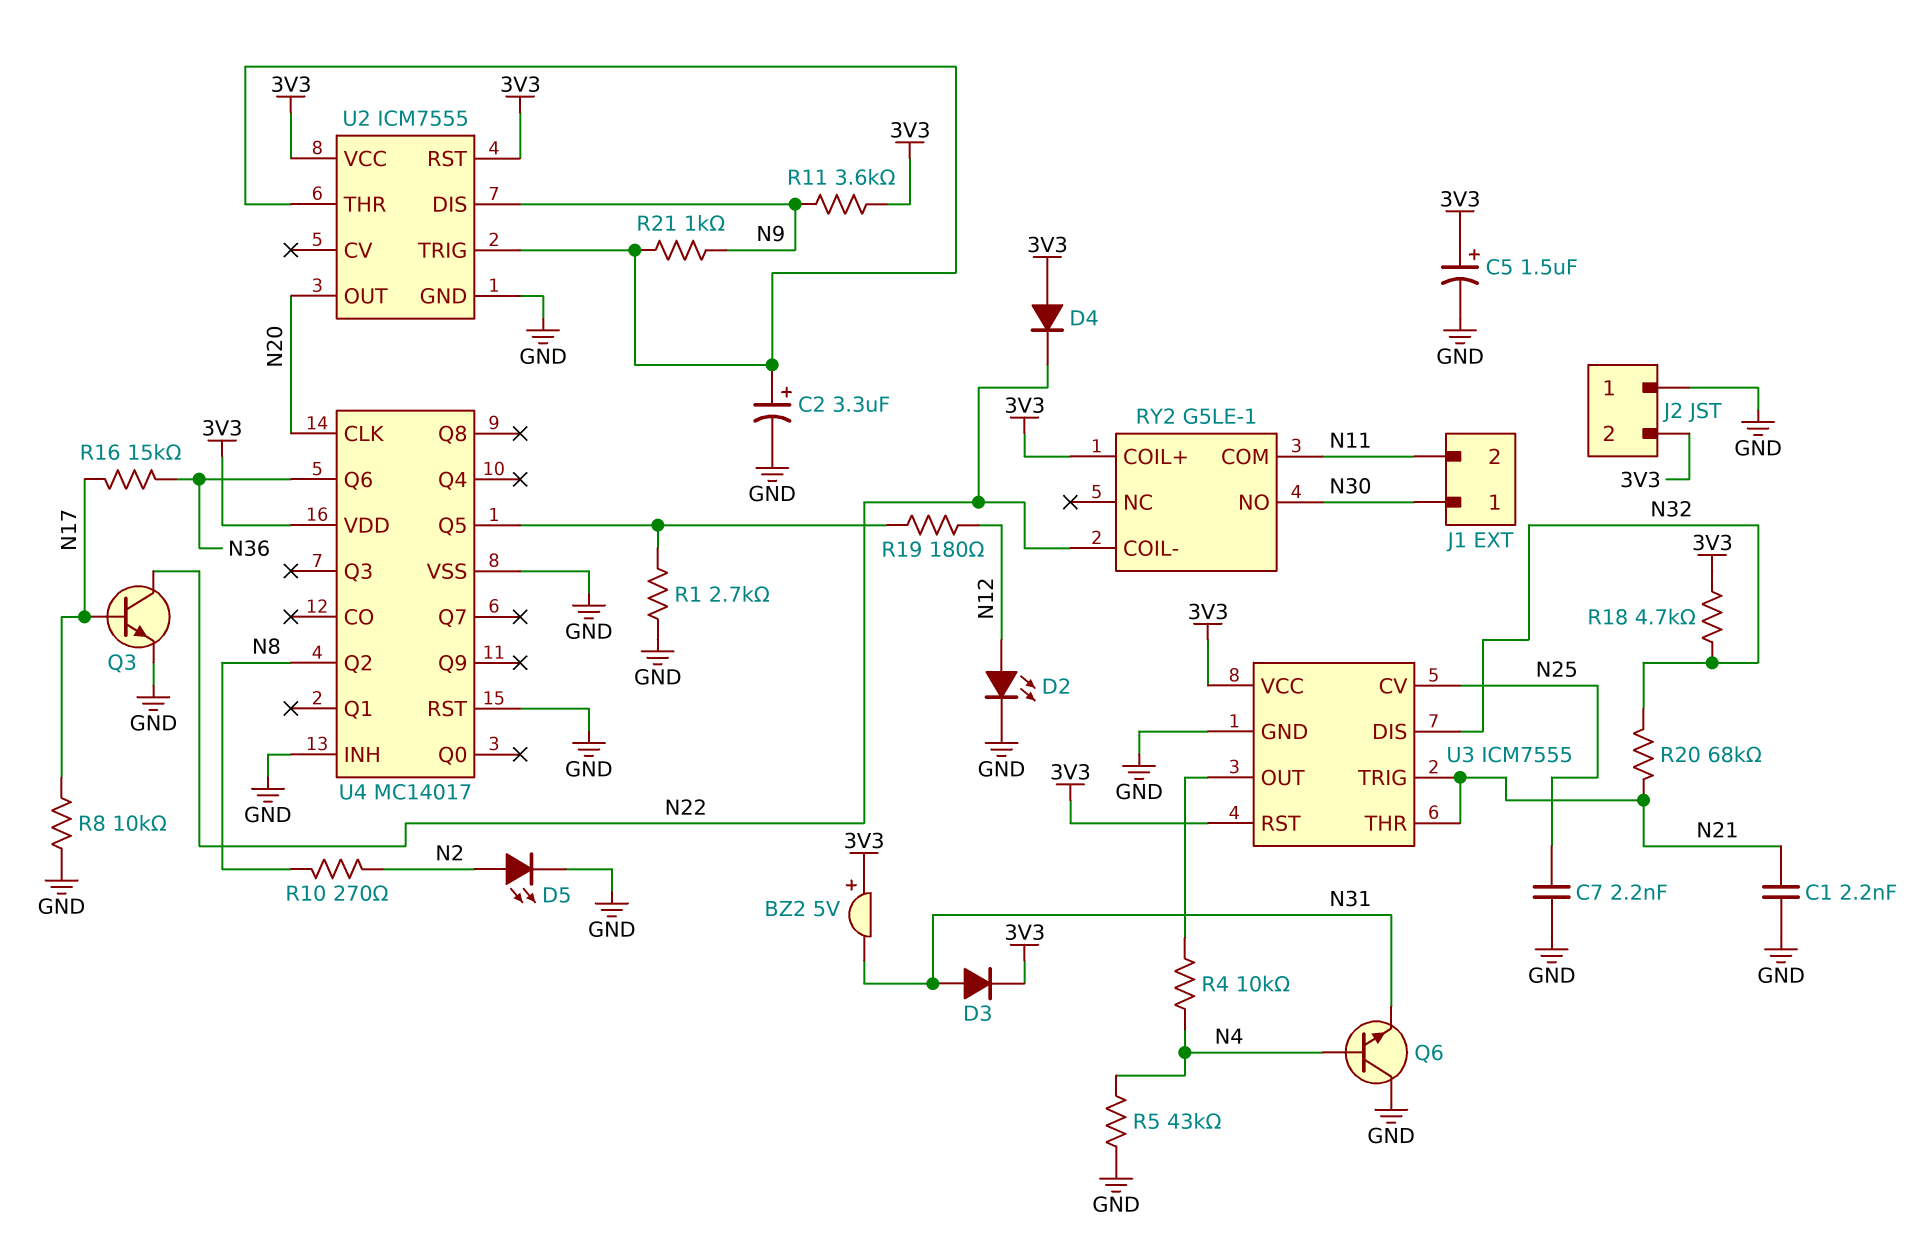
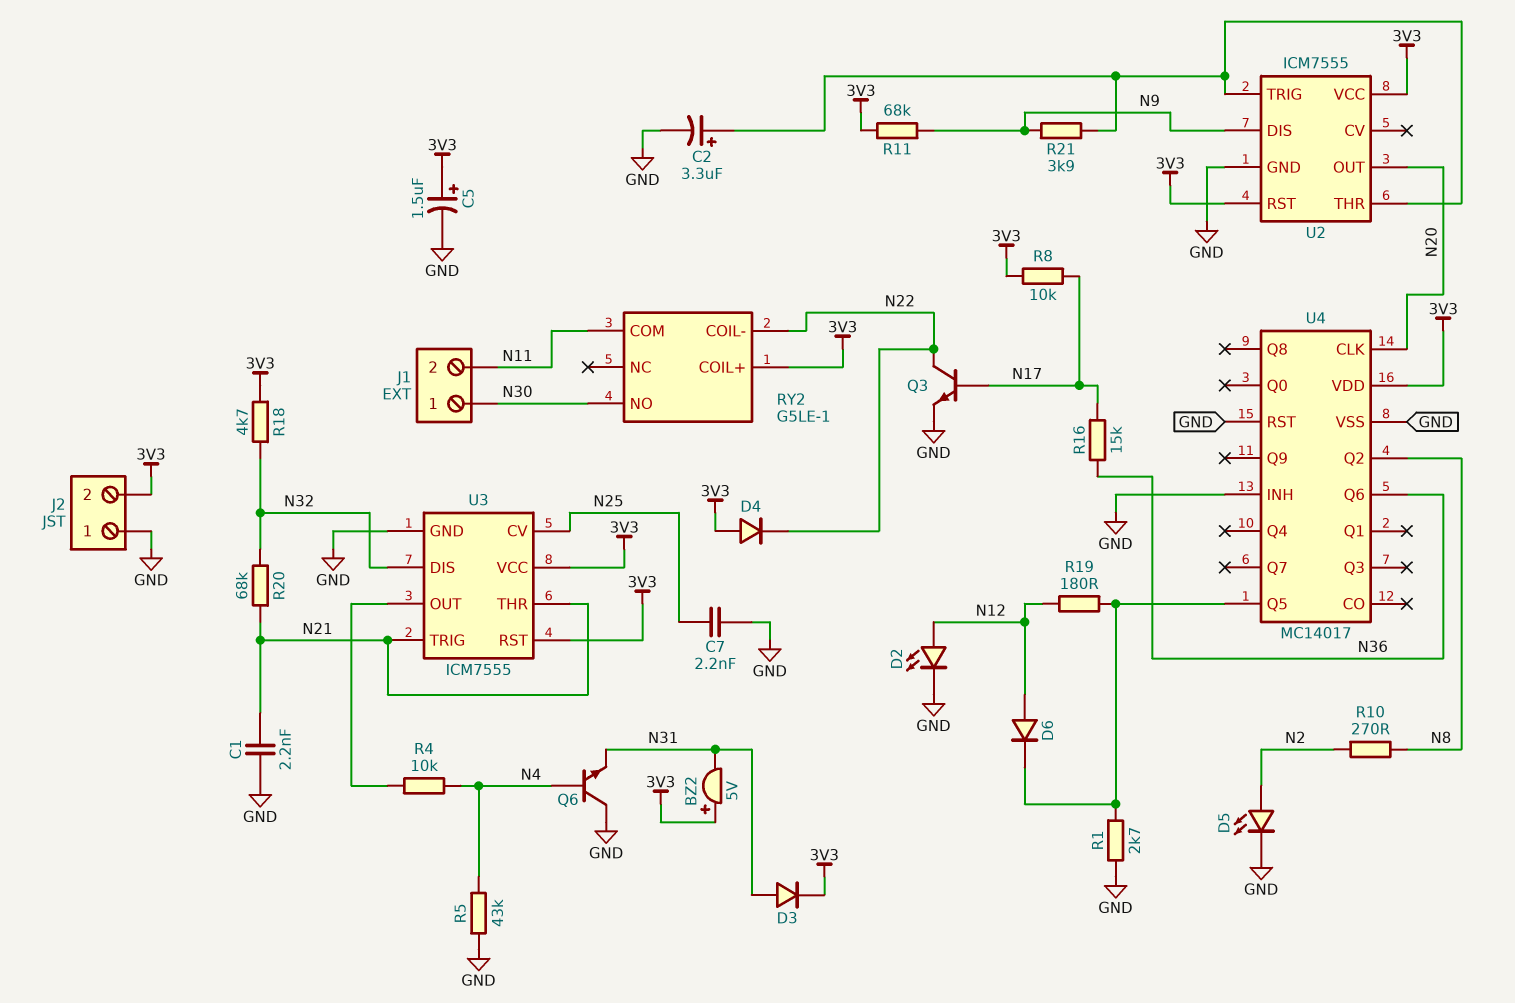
D6: none -> diode (A N12, K U4/Q5)
R8: 10k (GND, N17) -> 10k (3V3, N17)
R11: 3.6k (3V3, N9) -> 68k (3V3, N9)
R21: 1k (N9, U2/THR) -> 3.9k (N9, U2/THR)

